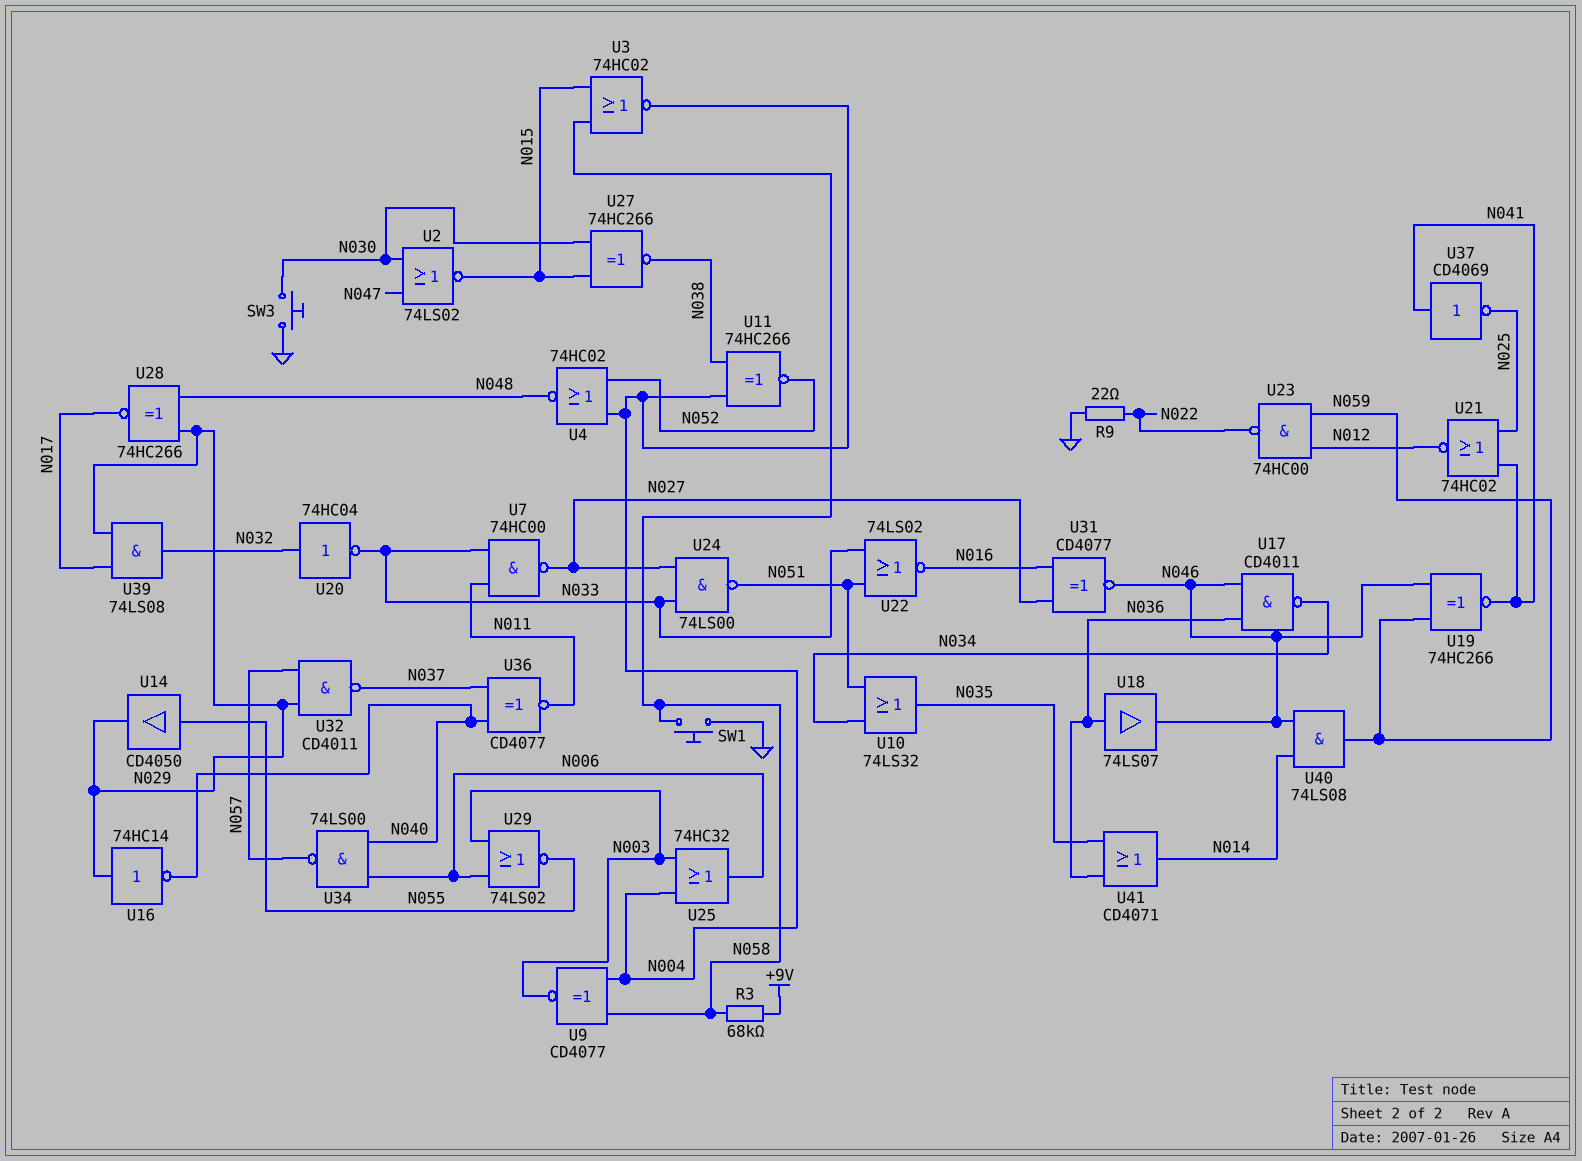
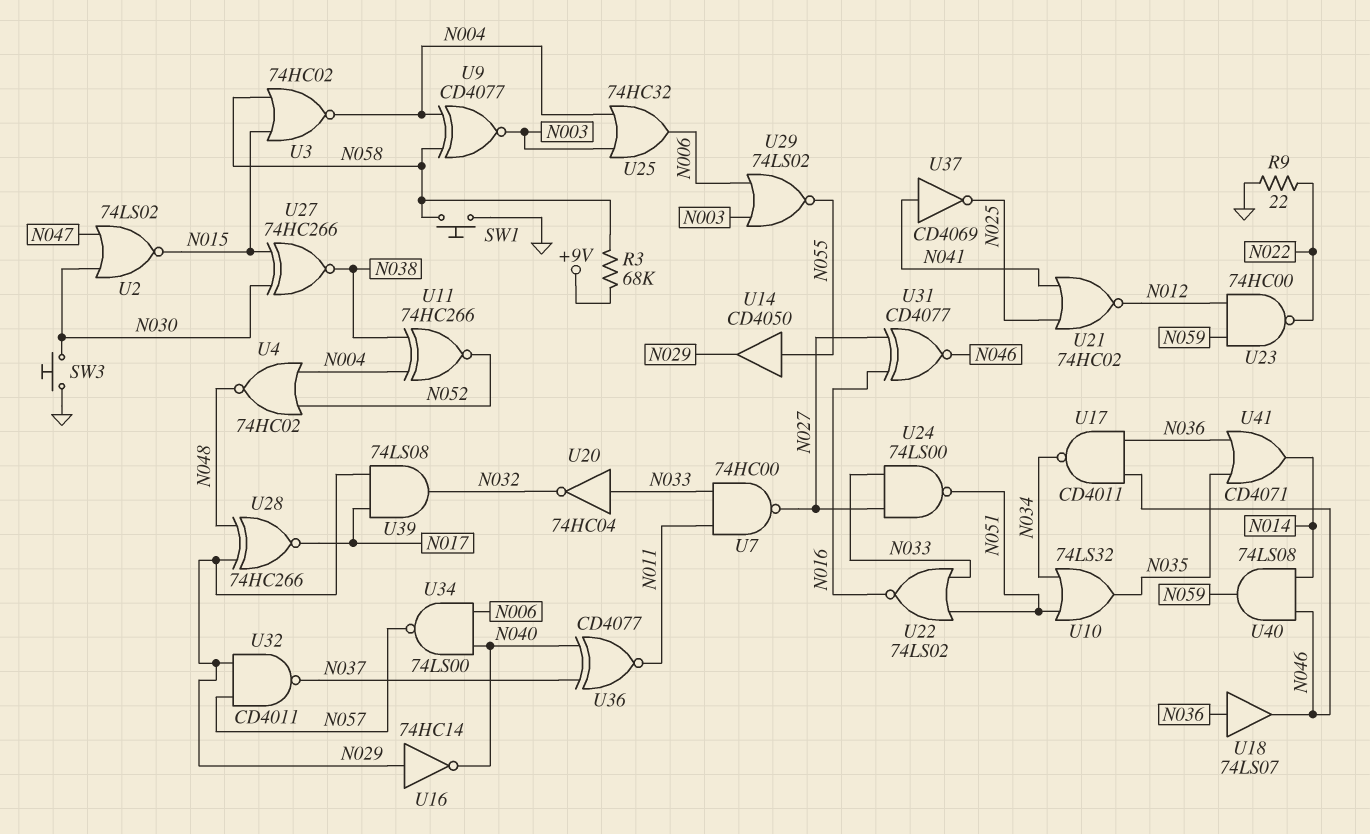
U19: XNOR 74HC266 (in N046, in N059, out N041) -> none
U20: NOT 74HC04 (in N032, out N033) -> NOT 74HC04 (in N033, out N032)

